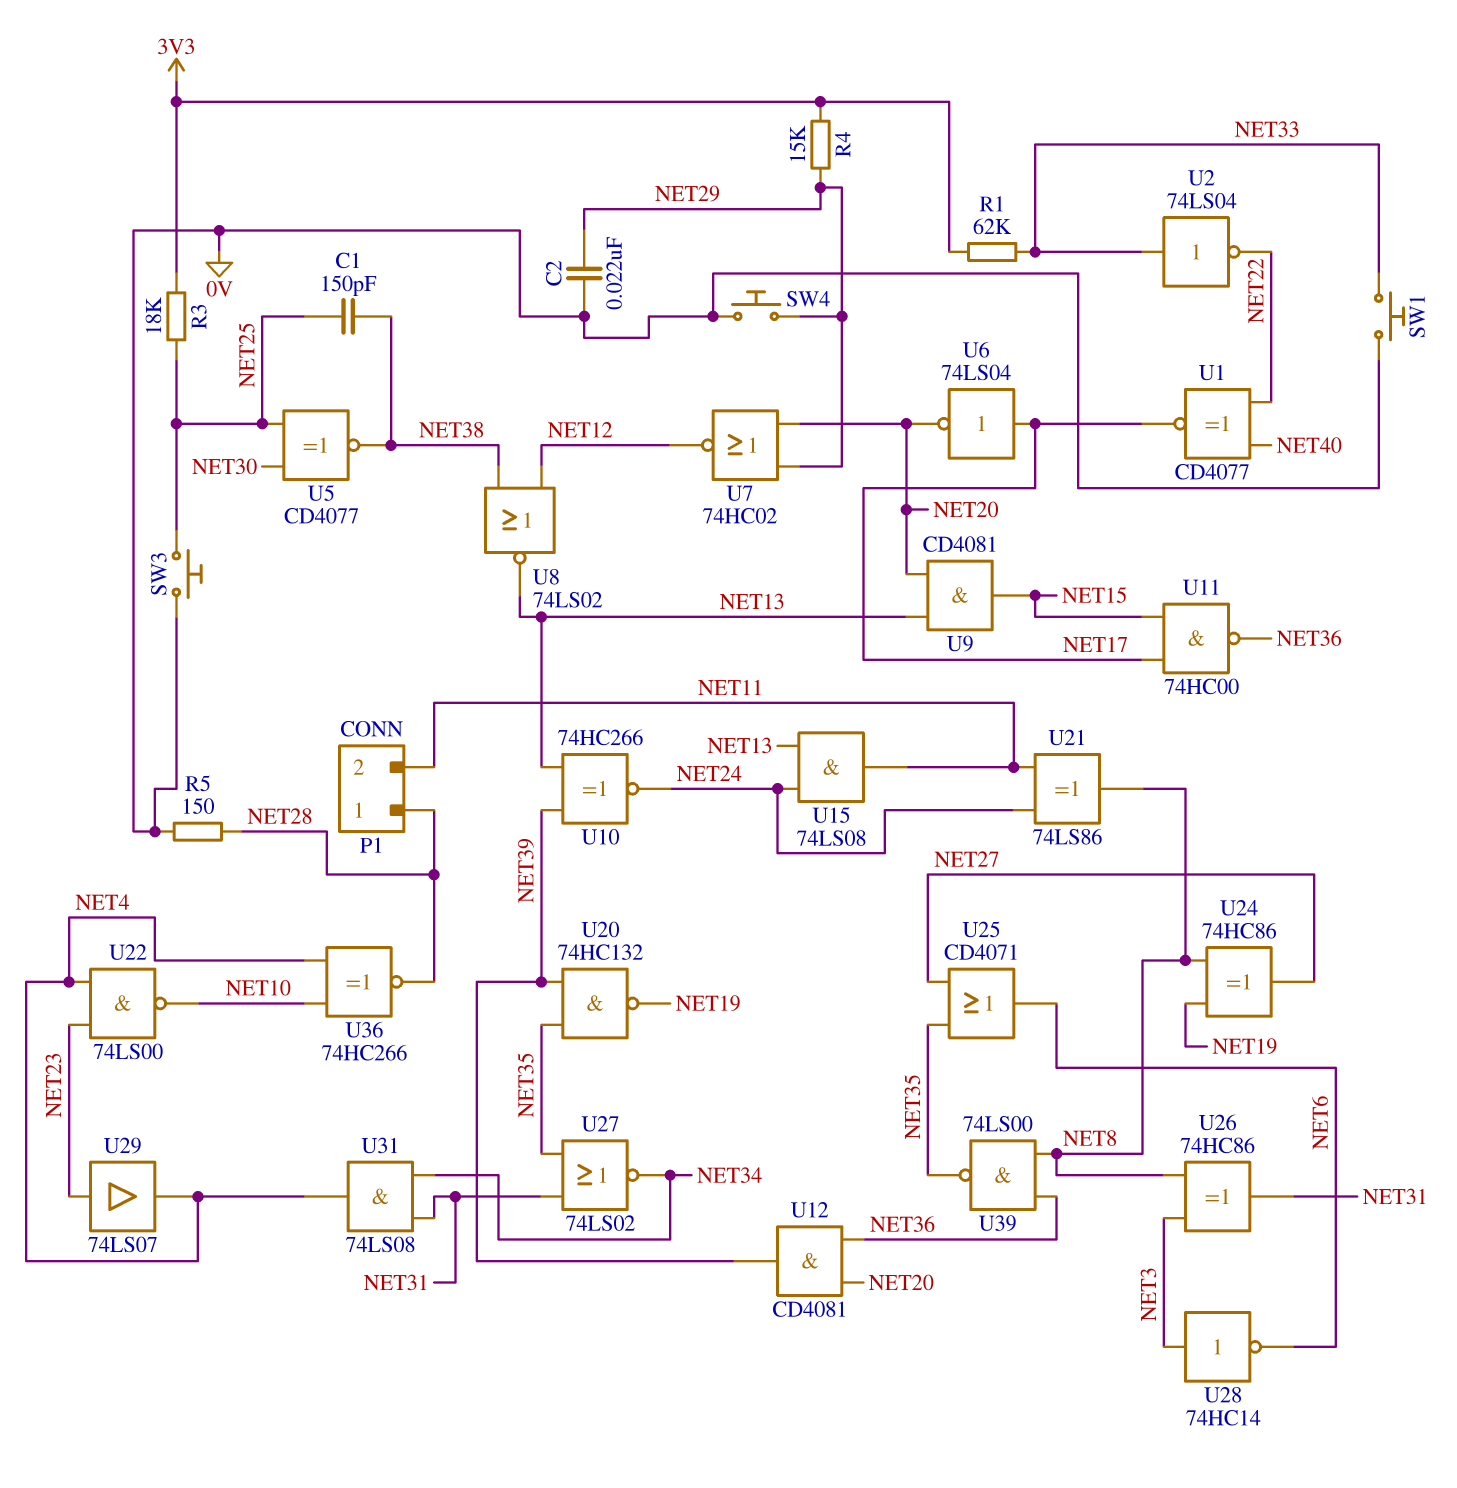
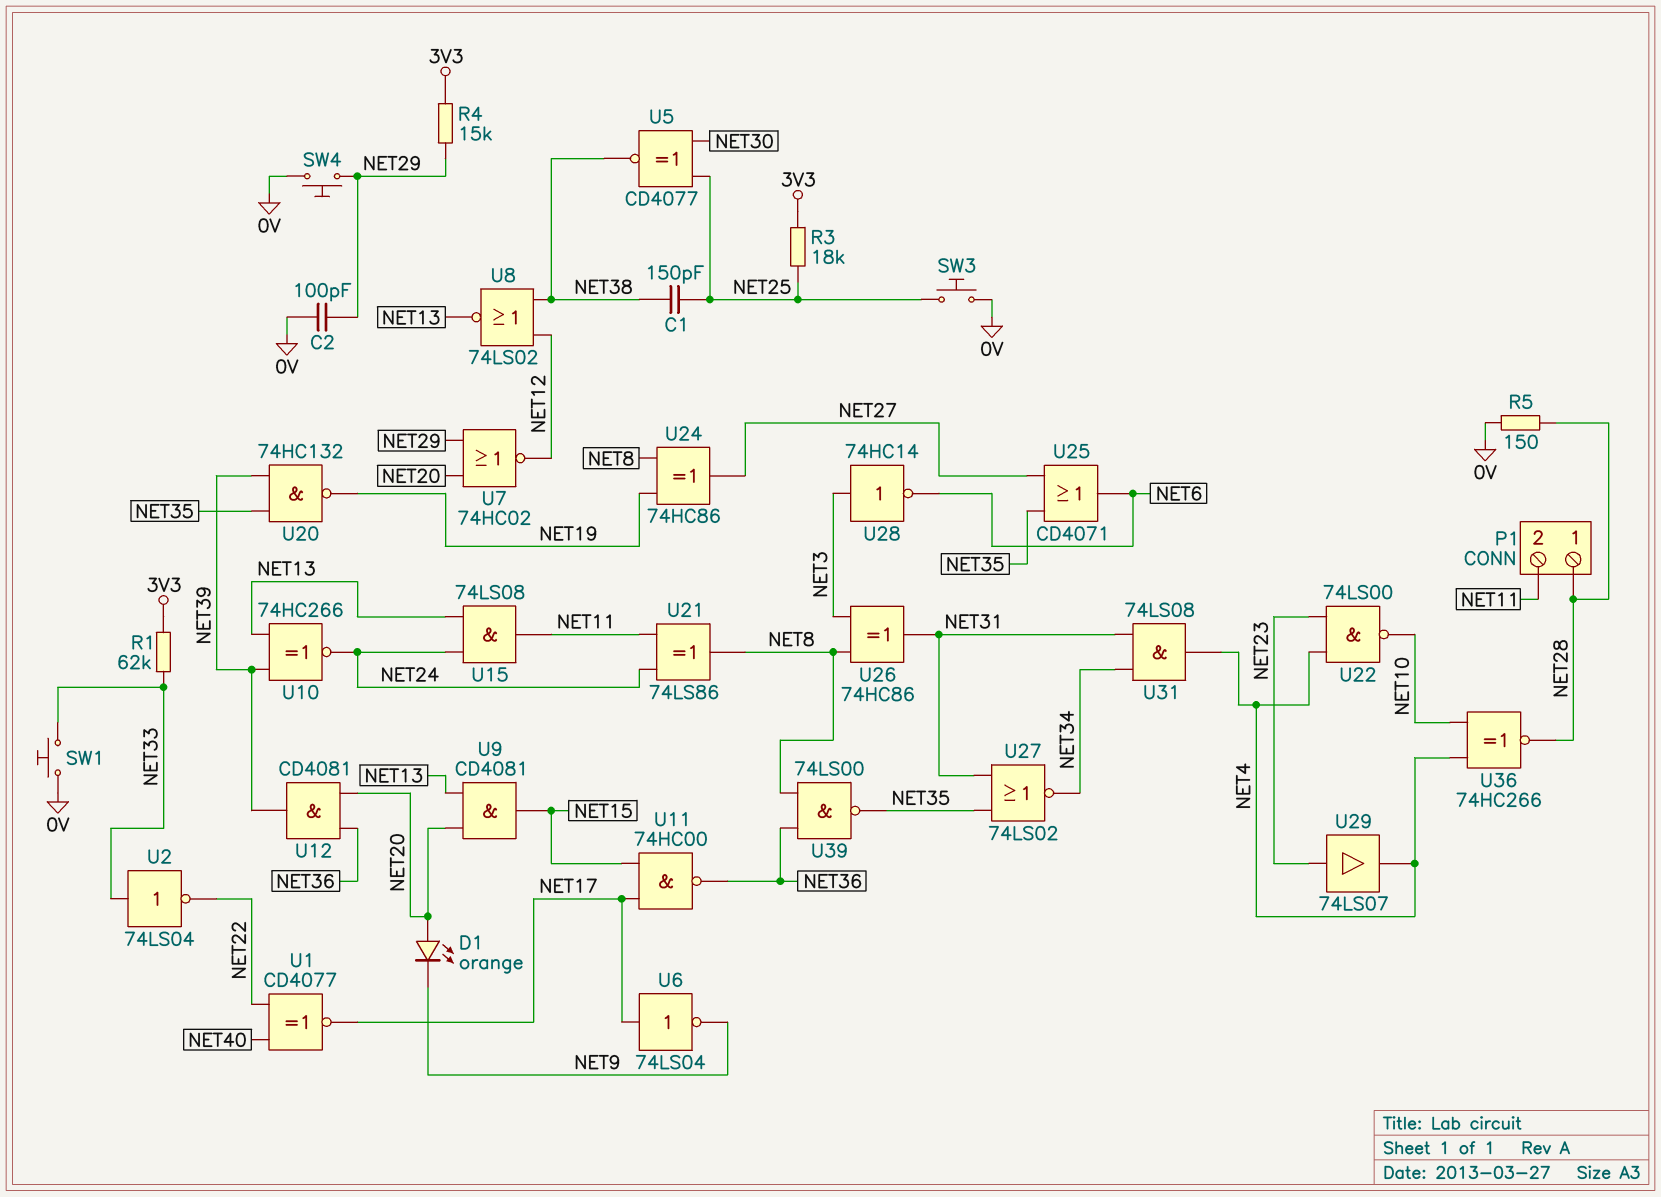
C2: 22nF (0V, NET29) -> 100pF (0V, NET29)
D1: none -> LED orange (A NET20, K NET9)
U6: NOT 74LS04 (in NET17, out NET20) -> NOT 74LS04 (in NET17, out NET9)

